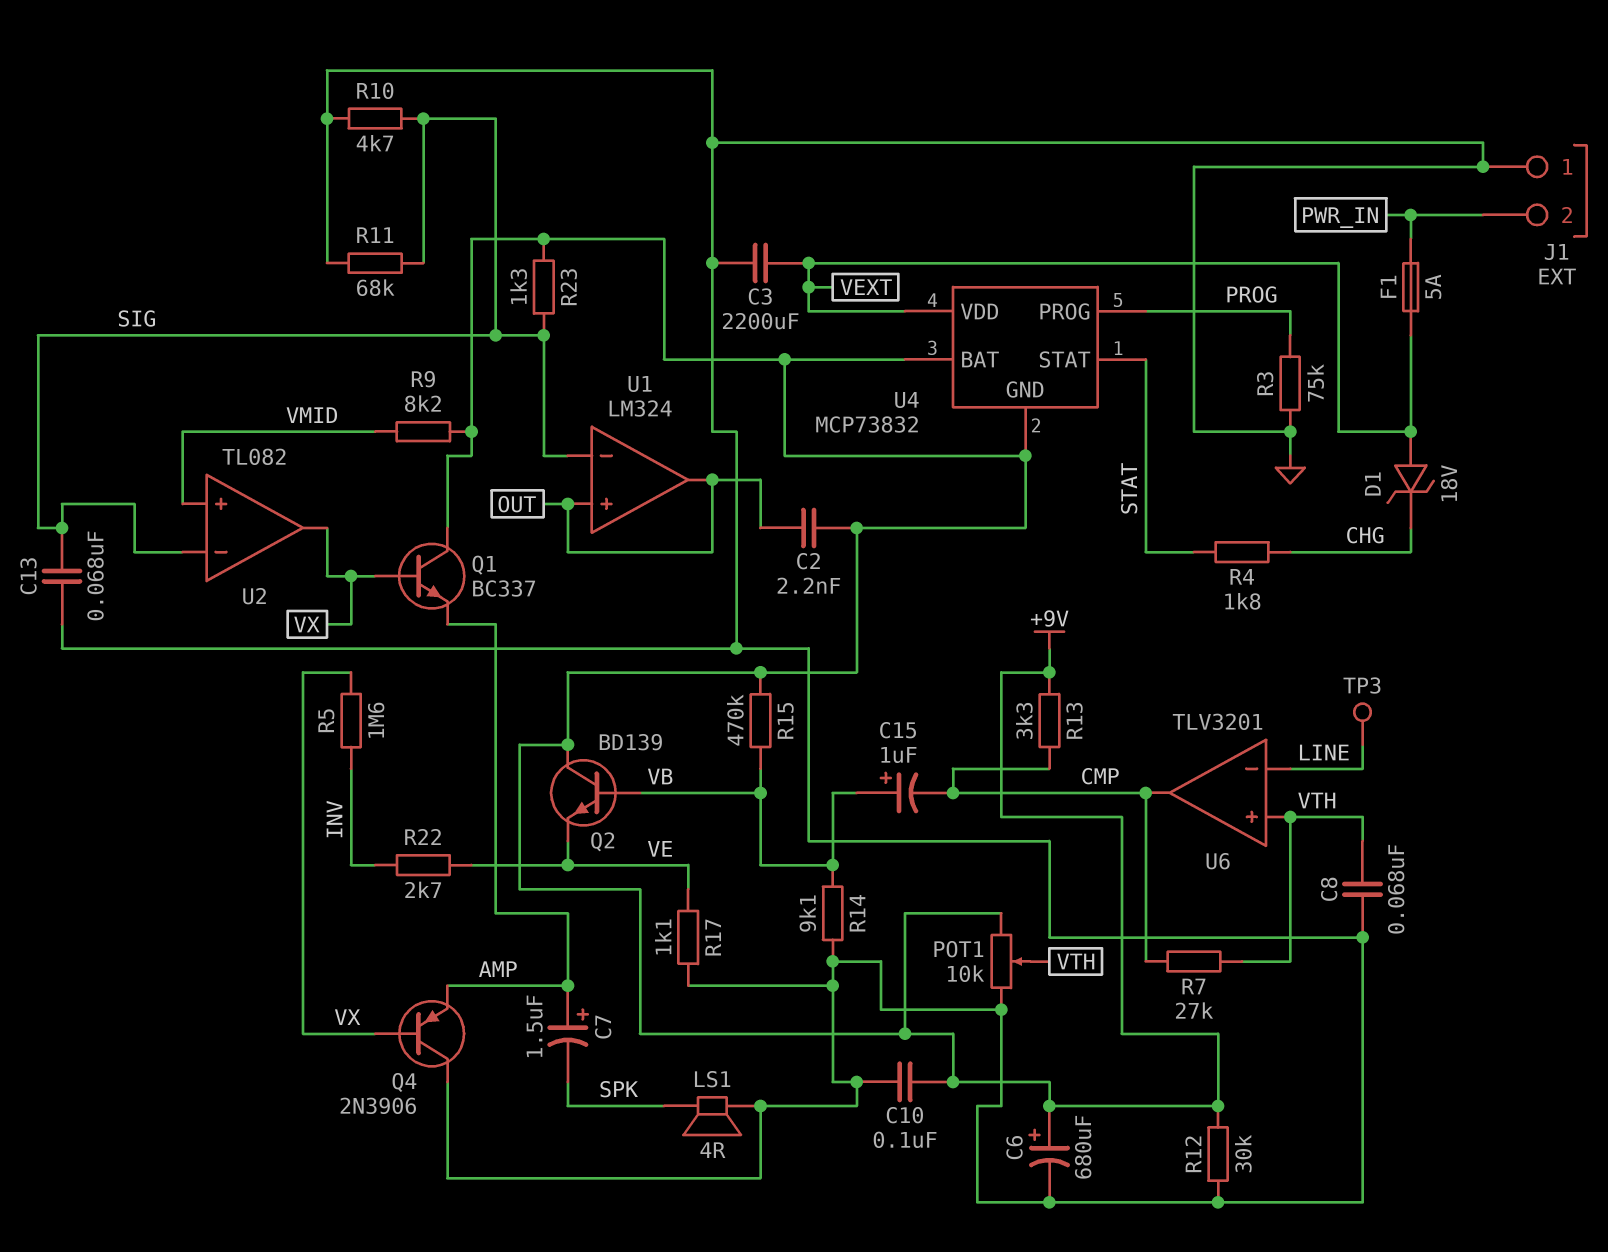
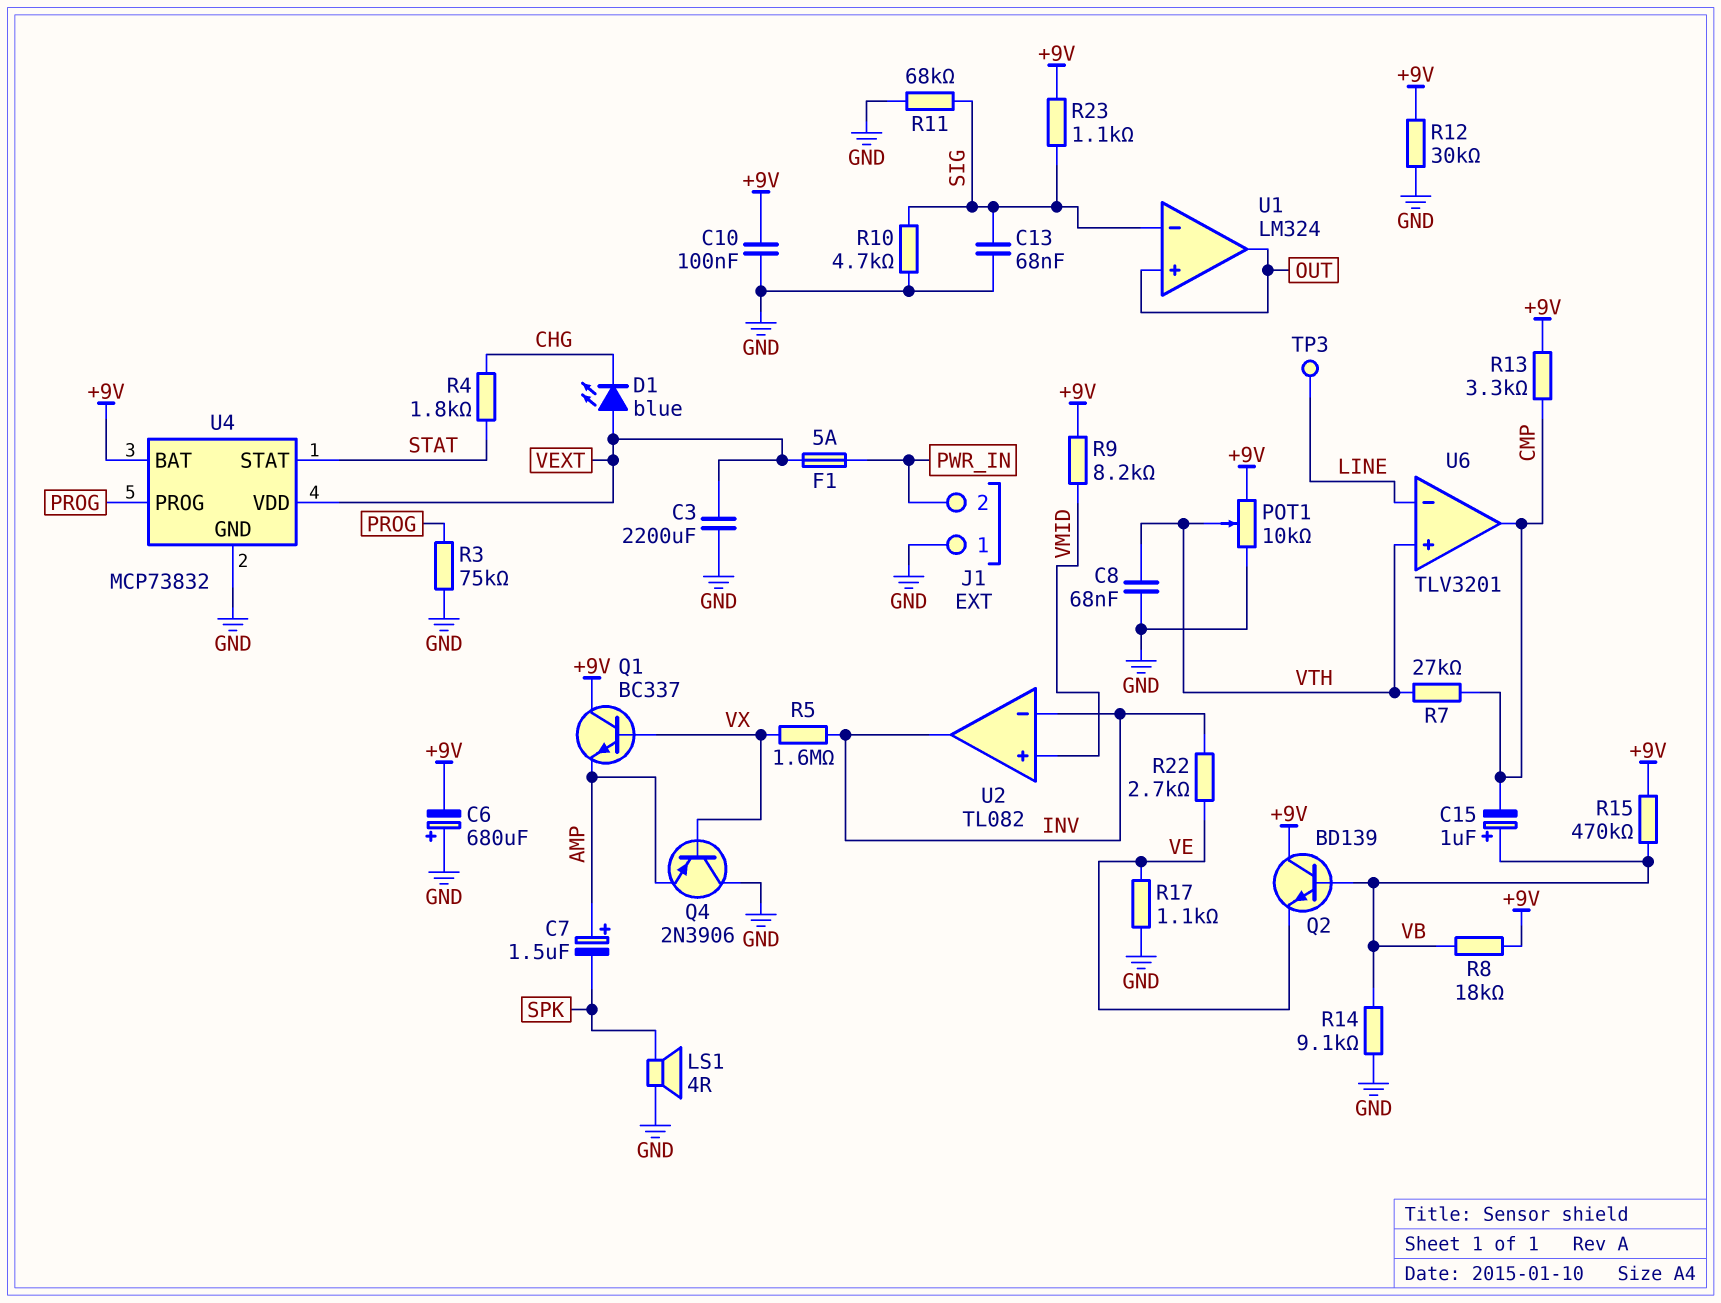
C2: 2.2nF (+9V, OUT) -> none
C6: 680uF (plus +9V, minus GND) -> 680uF (plus GND, minus +9V)
D1: zener 18V (A VEXT, K CHG) -> LED blue (A VEXT, K CHG)
R8: none -> 18k (+9V, VB)
R23: 1.3k (+9V, SIG) -> 1.1k (+9V, SIG)
U2 pin in-: SIG -> INV
U2 pin out: VX -> INV
U4 pin GND: +9V -> GND

